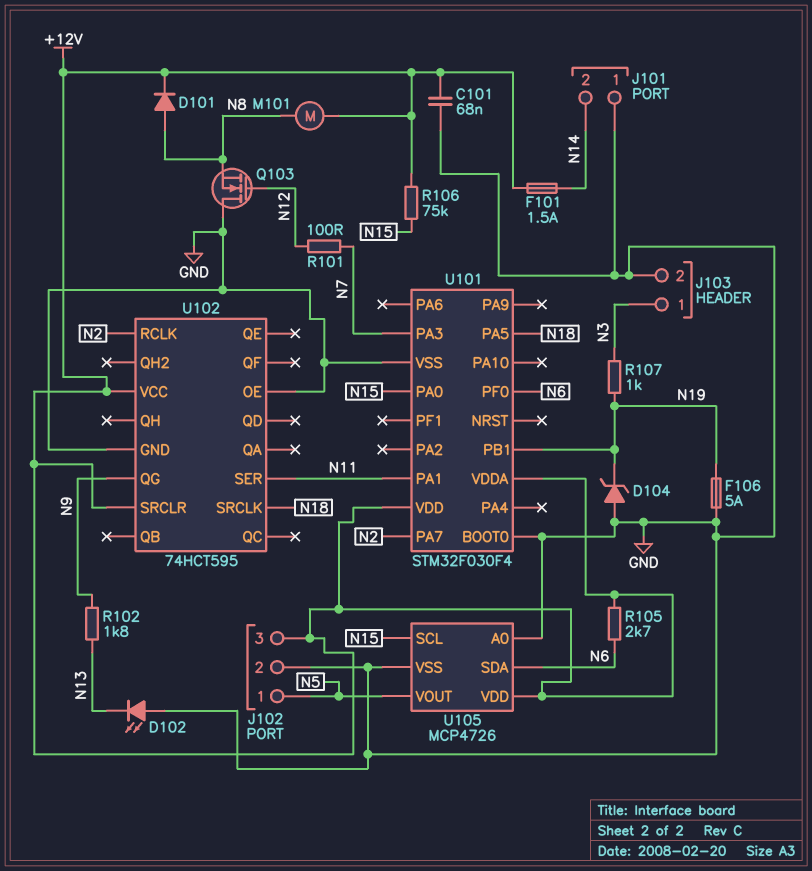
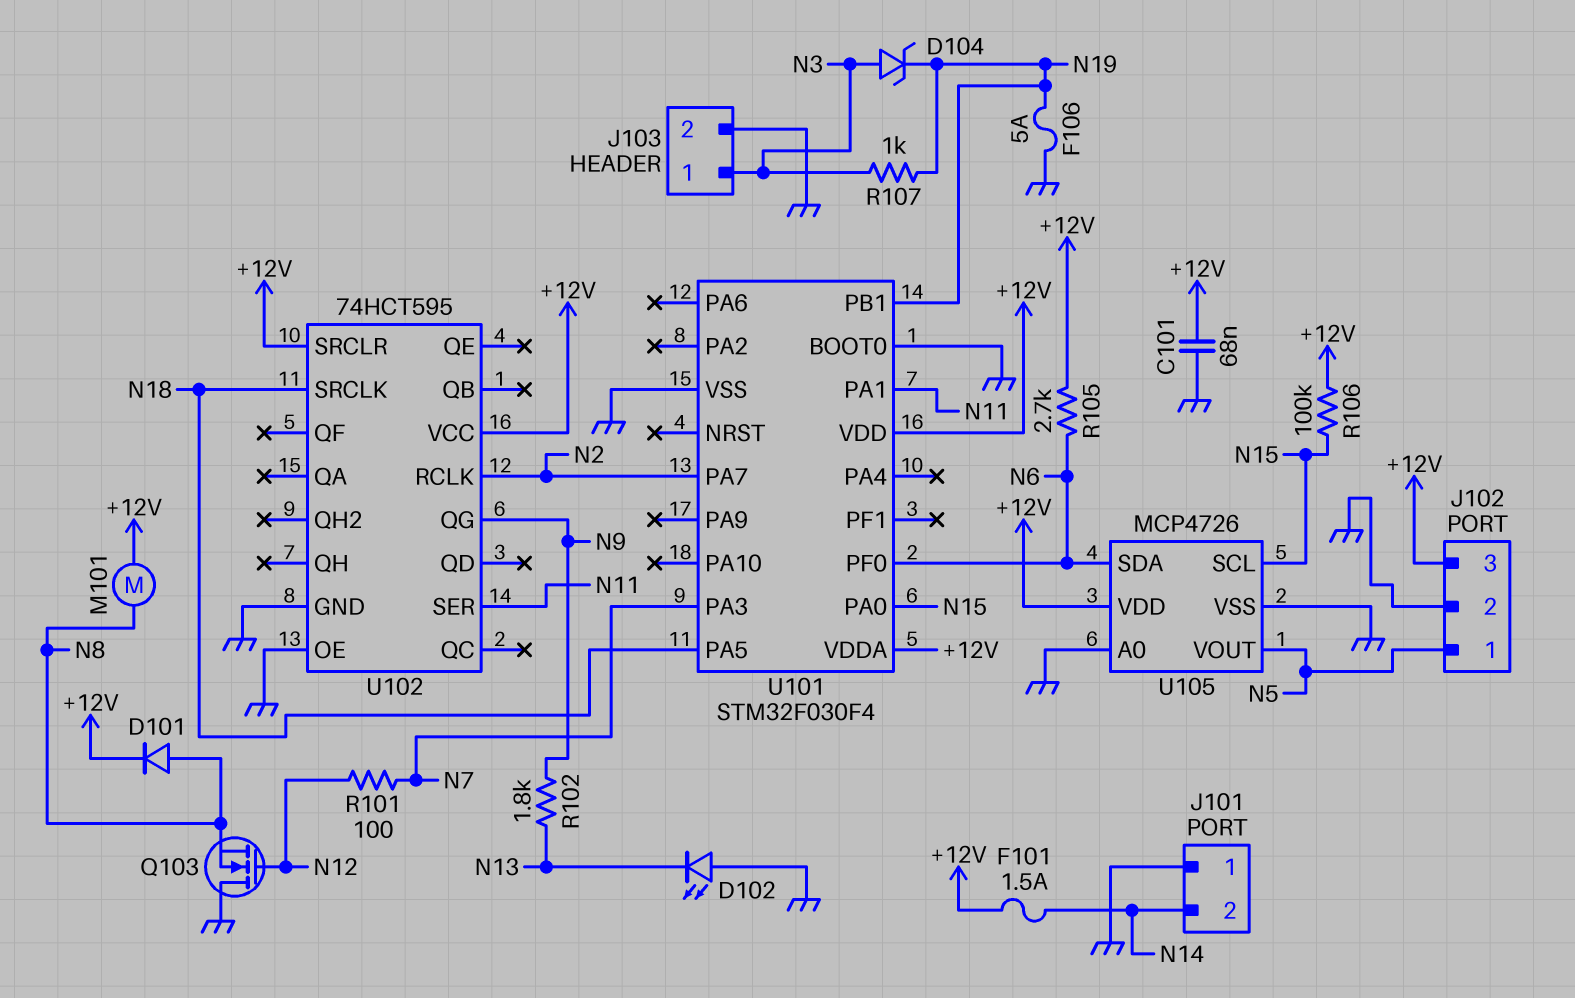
D104: zener (A GND, K N19) -> zener (A N3, K N19)
R106: 75k (+12V, N15) -> 100k (+12V, N15)

